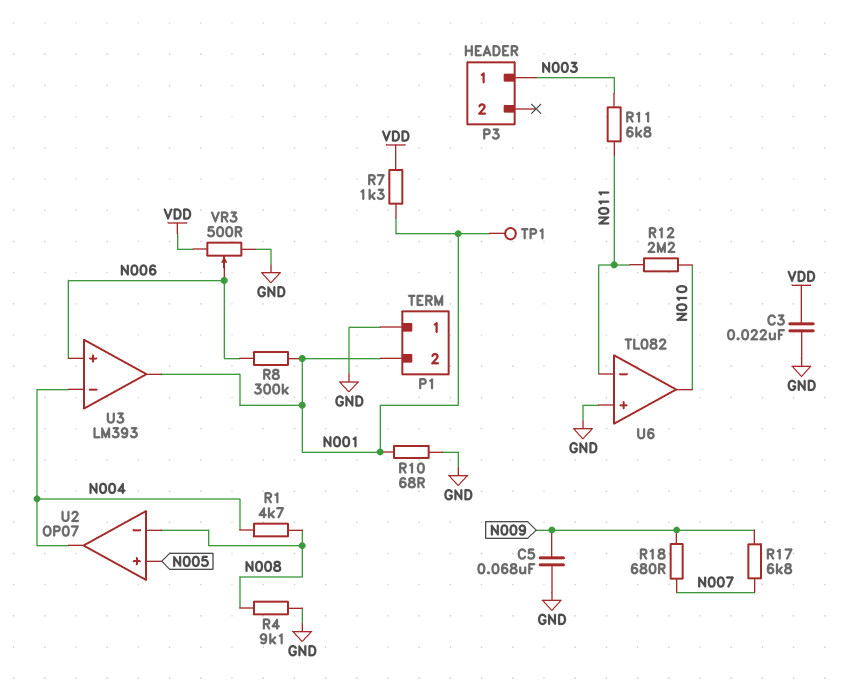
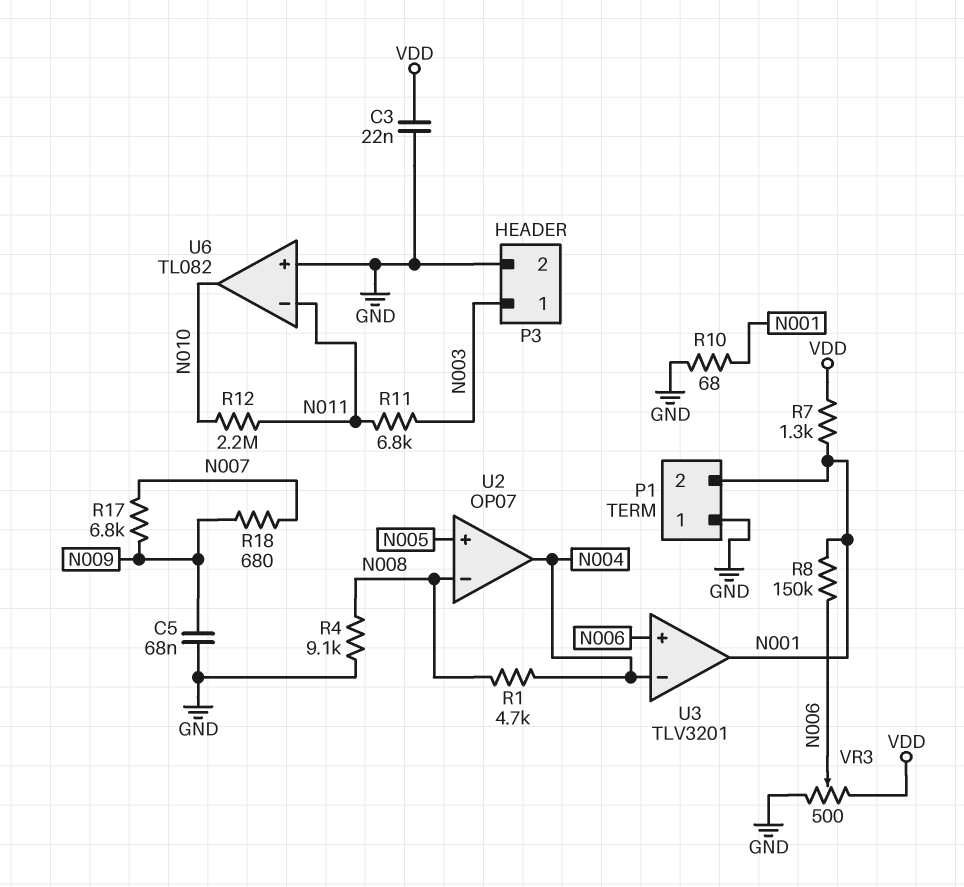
P3 pin 2: none -> GND
R8: 300k (N001, N006) -> 150k (N001, N006)
TP1: test point (N001) -> none
U3: LM393 -> TLV3201

